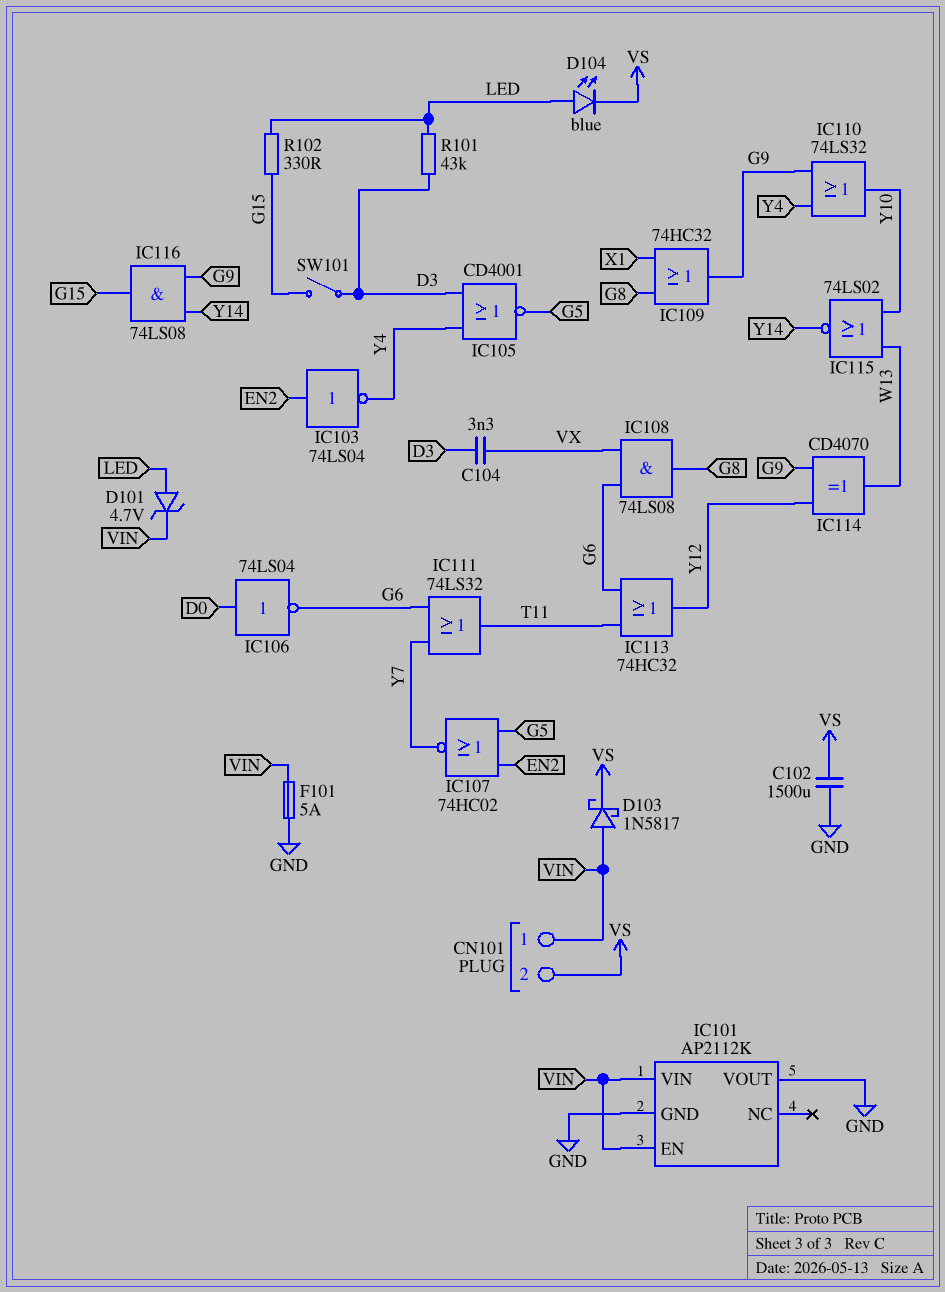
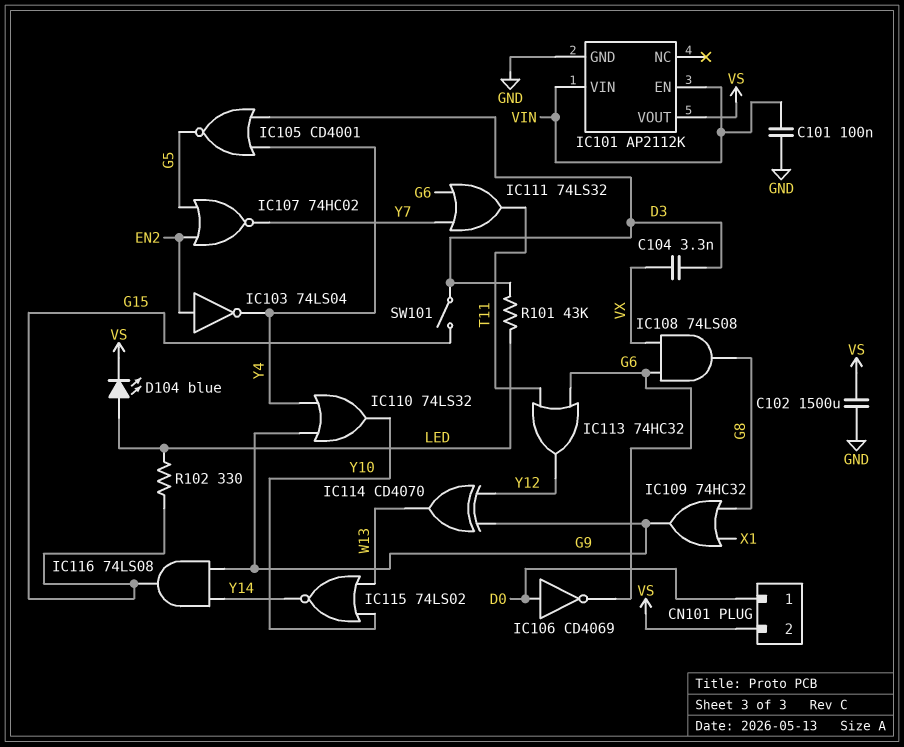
C101: none -> 100nF (GND, VIN)
CN101 pin 1: VIN -> D0
D101: zener 4.7V (A LED, K VIN) -> none
D103: schottky 1N5817 (A VIN, K VS) -> none
F101: 5A (GND, VIN) -> none
IC101 pin VOUT: GND -> VS
IC106: NOT 74LS04 (in D0, out G6) -> NOT CD4069 (in D0, out G6)

